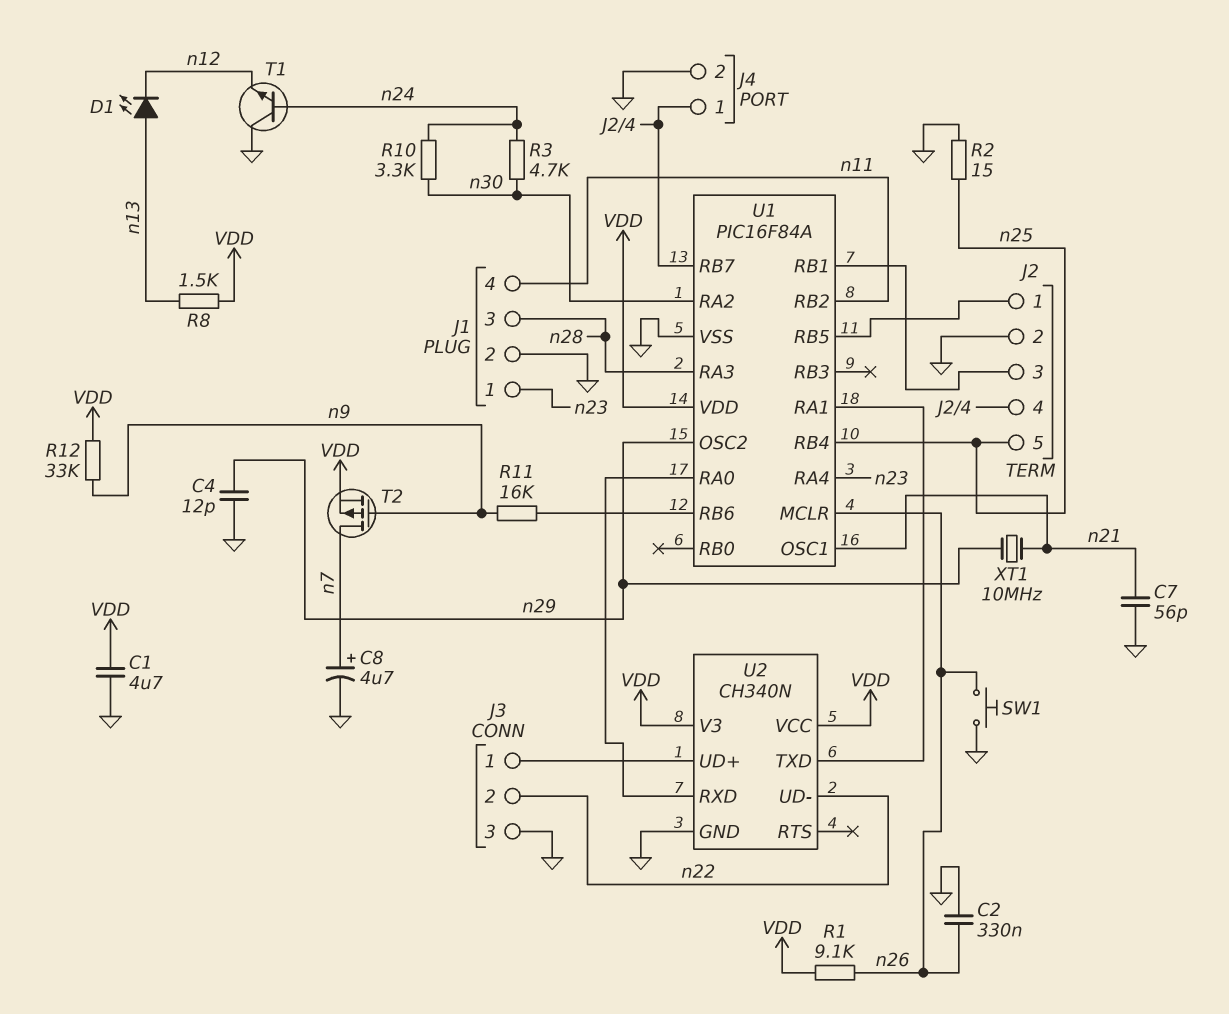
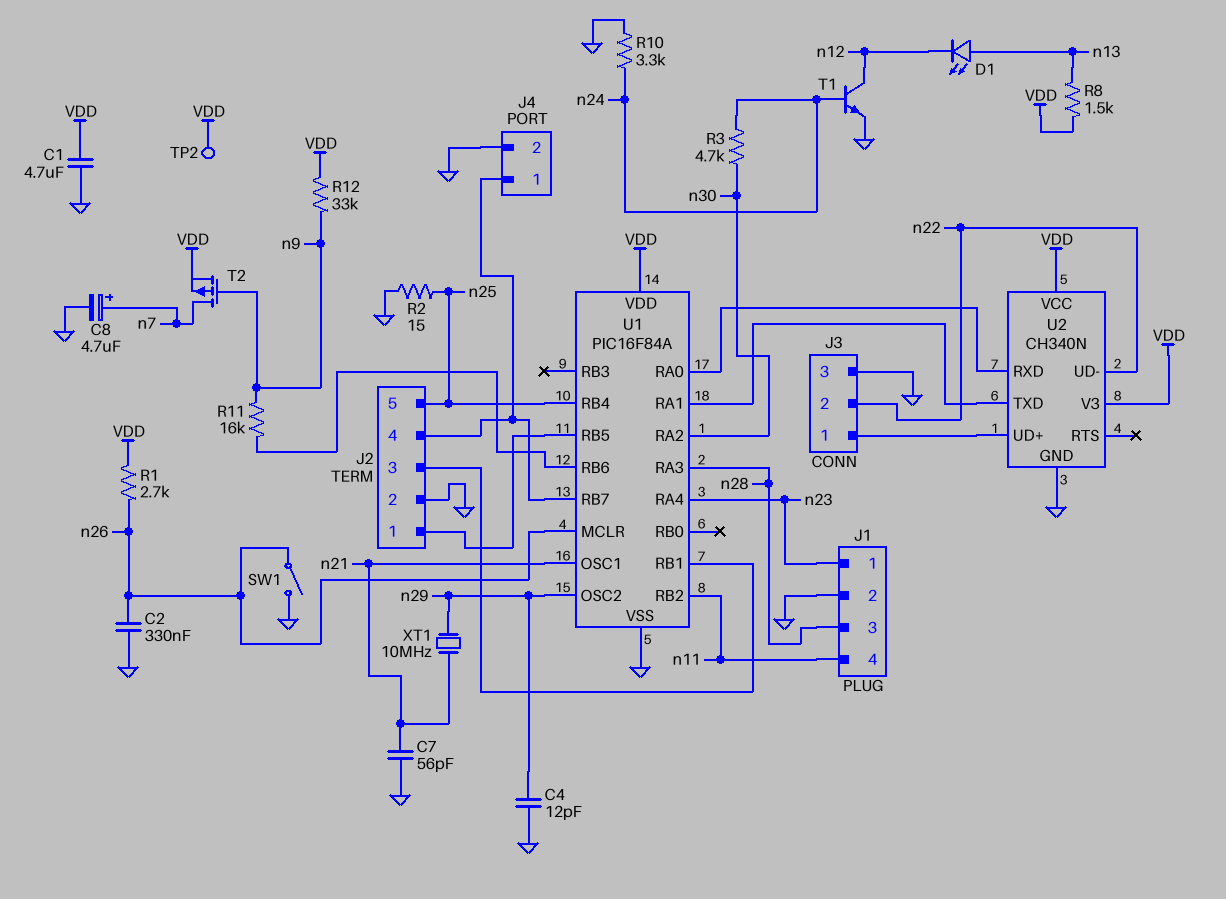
R1: 9.1k (VDD, n26) -> 2.7k (VDD, n26)
R10: 3.3k (n24, n30) -> 3.3k (GND, n24)
SW1: button (GND, n26) -> switch (GND, n26)
T1: NPN (B n24, C GND, E n12) -> NPN (B n24, C n12, E GND)
TP2: none -> test point (VDD)

